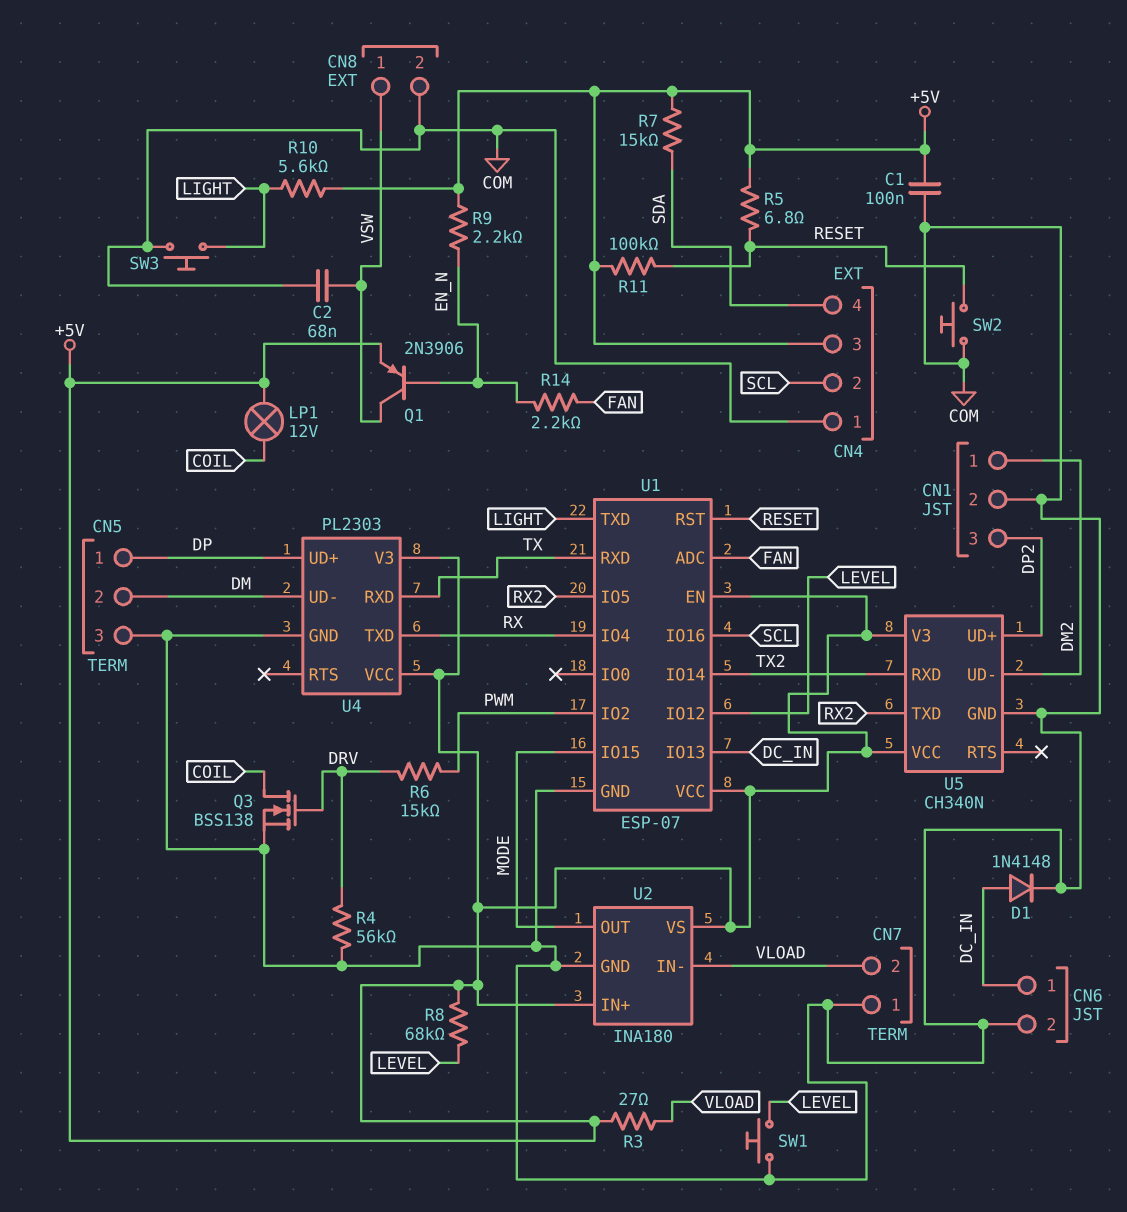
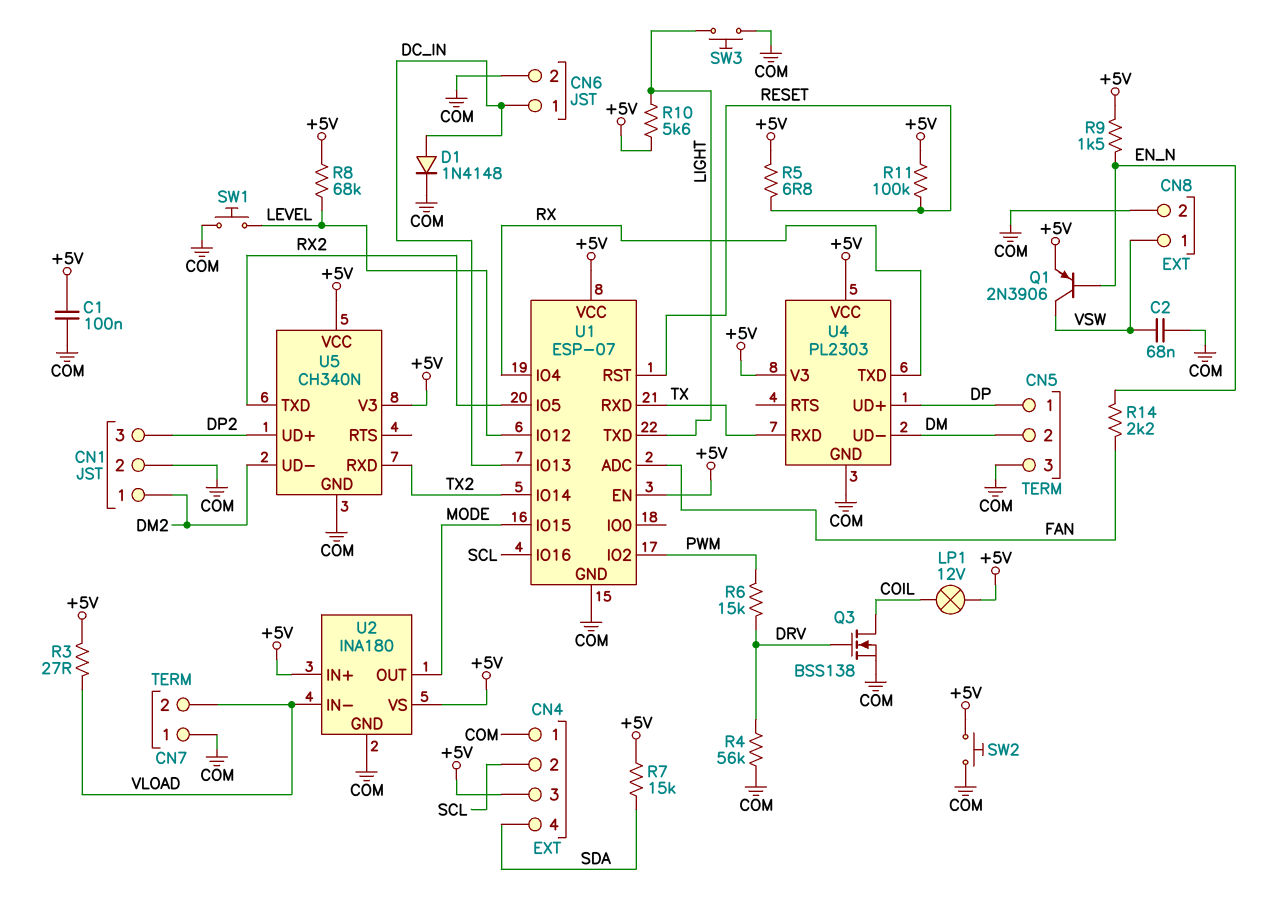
R9: 2.2k (+5V, EN_N) -> 1.5k (+5V, EN_N)
SW2: button (COM, RESET) -> button (+5V, COM)

